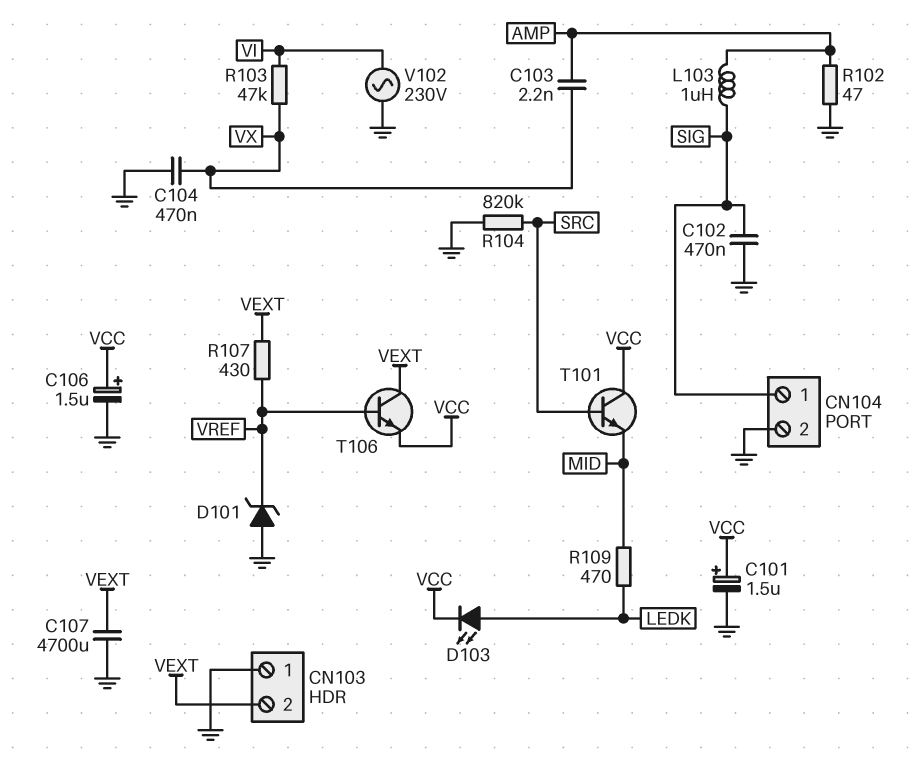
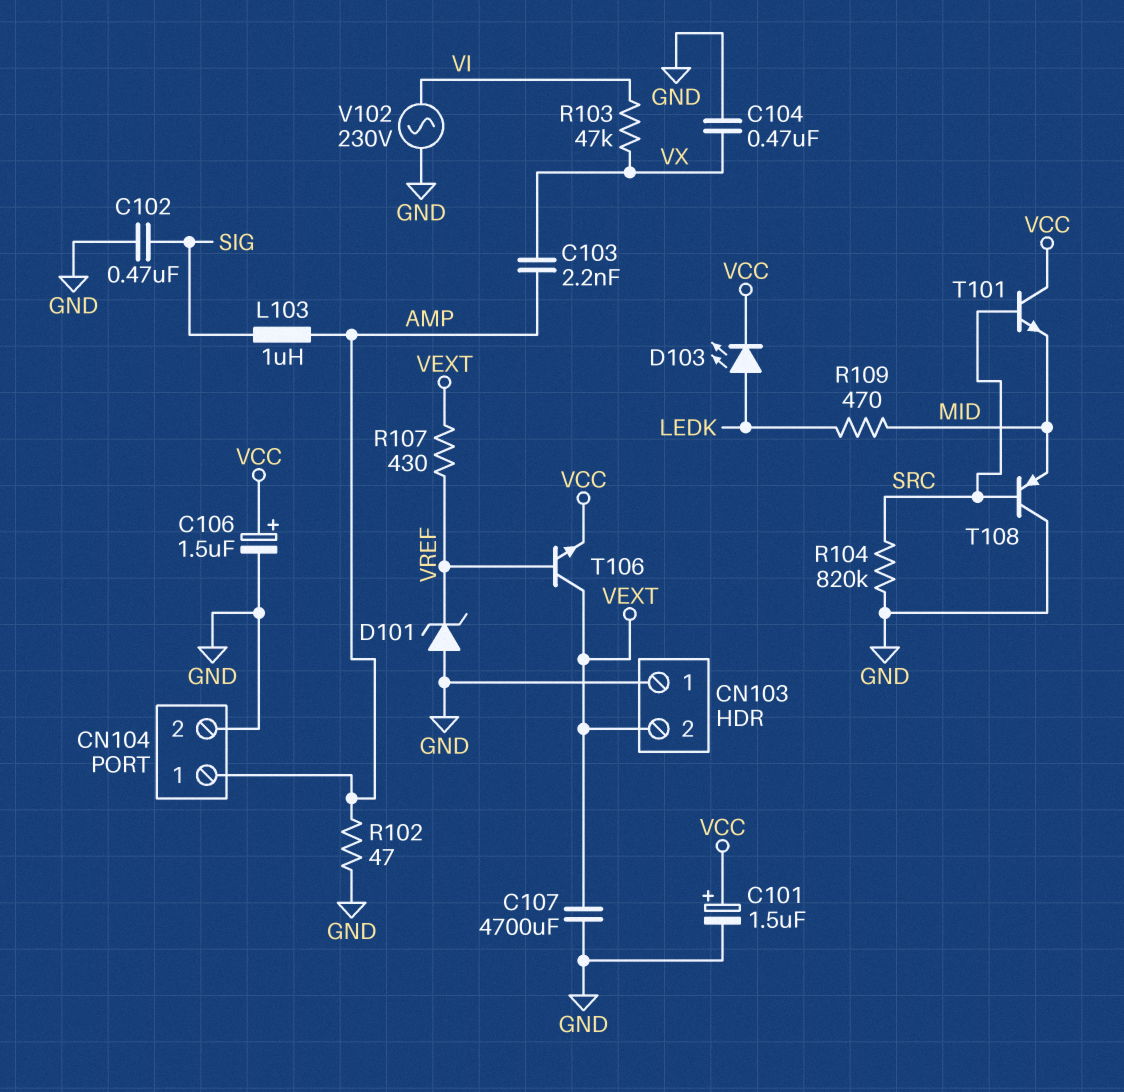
CN104 pin 1: SIG -> AMP
T108: none -> PNP (B SRC, C GND, E MID)

